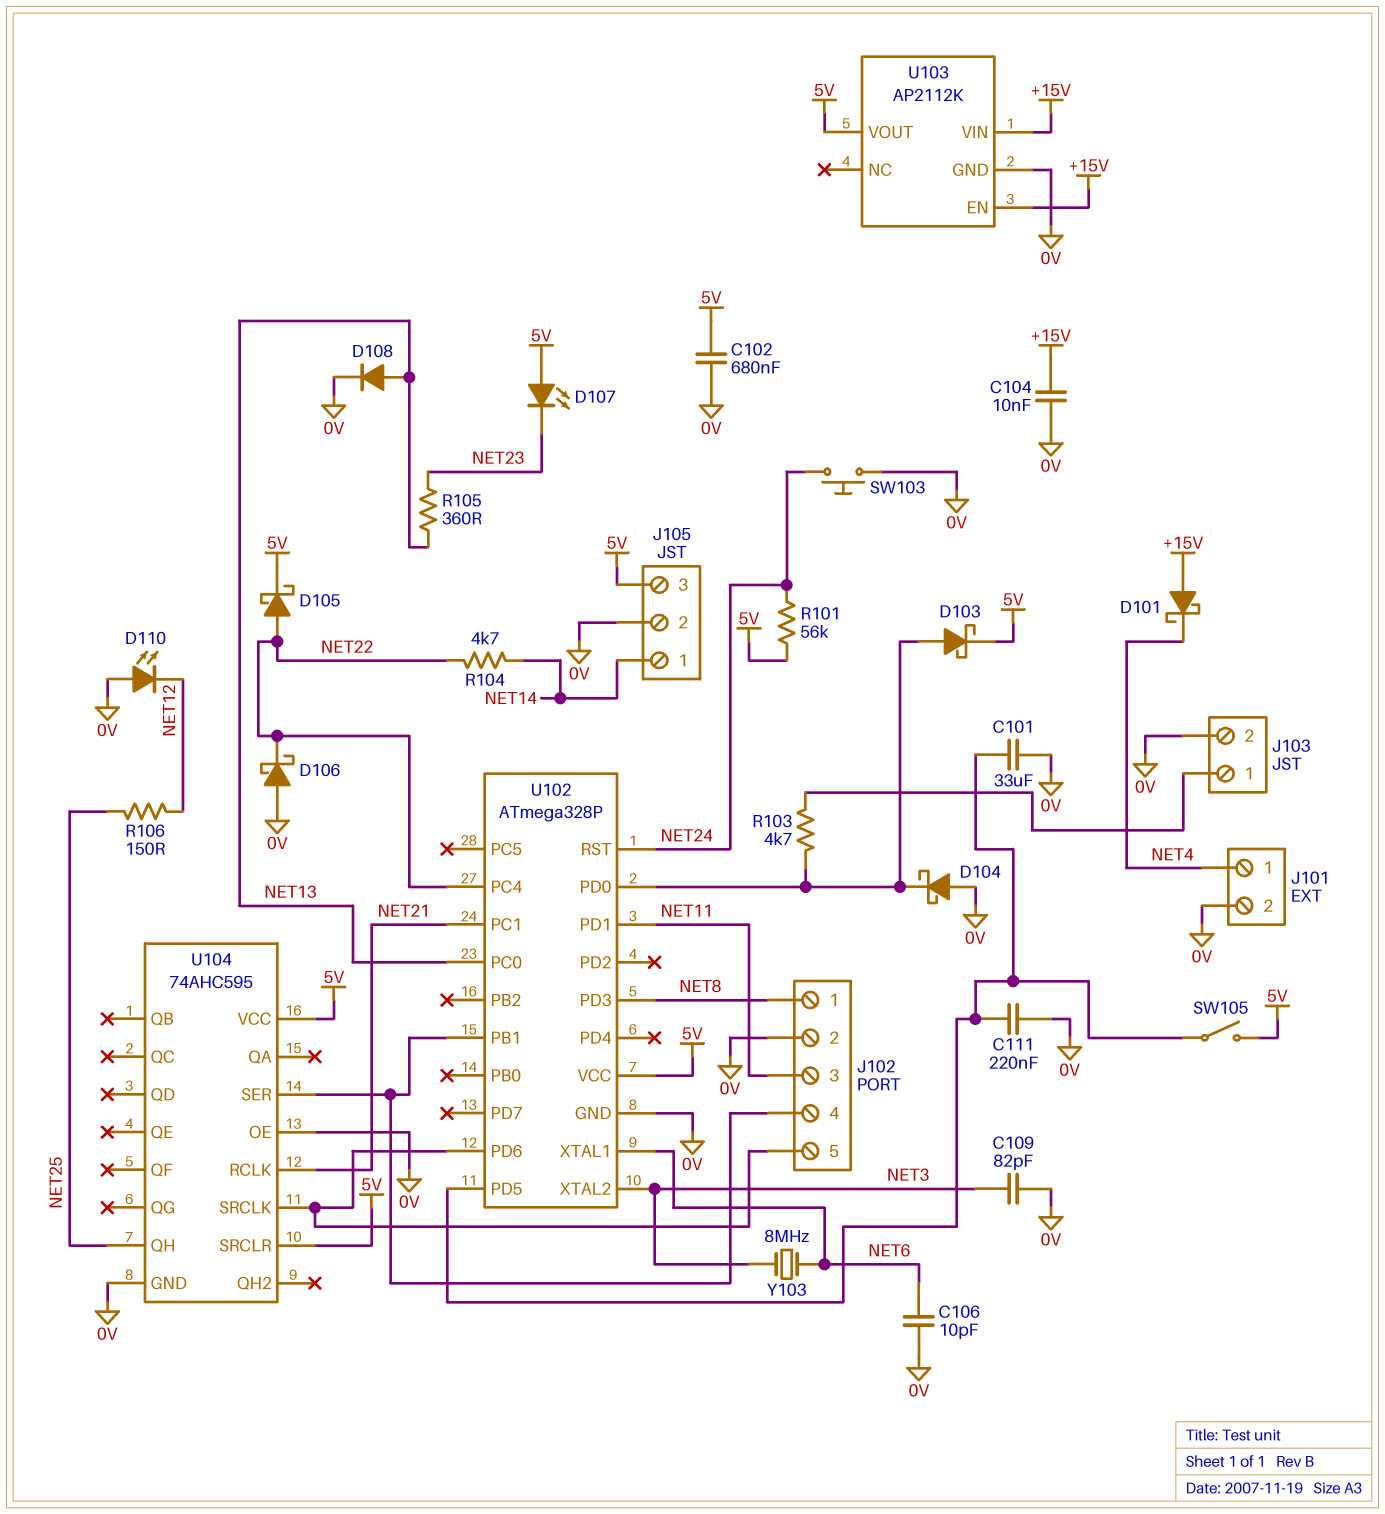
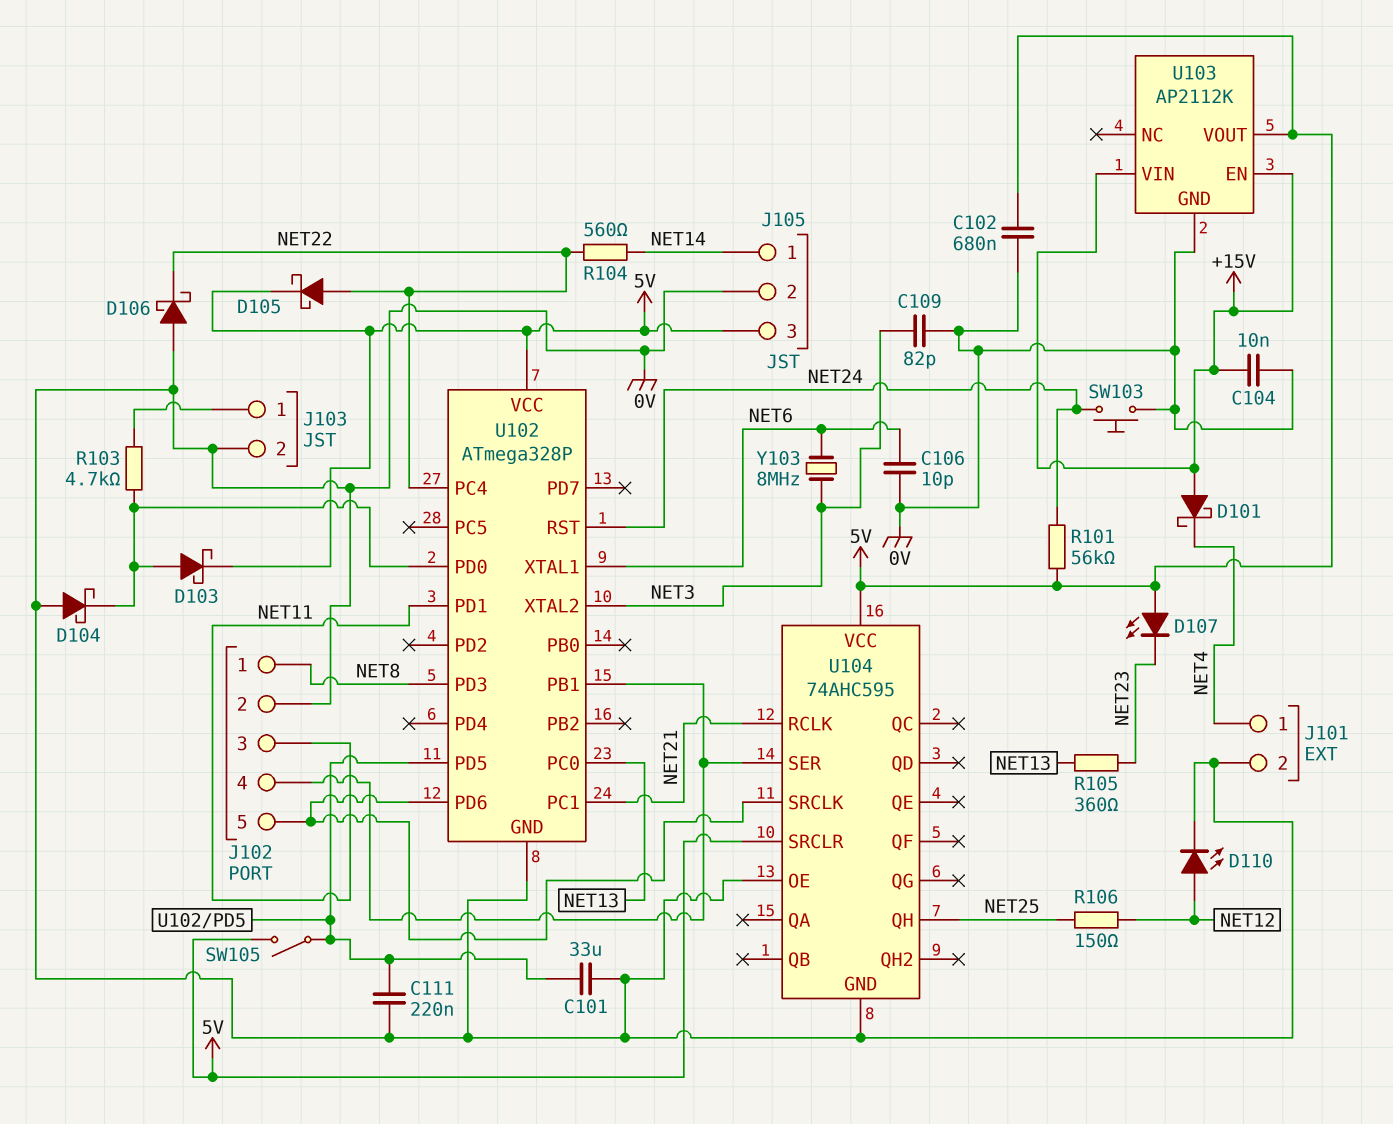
D108: diode (A NET13, K 0V) -> none
D110: LED (A 0V, K NET12) -> LED (A NET12, K 0V)
R104: 4.7k (NET14, NET22) -> 560 (NET14, NET22)

